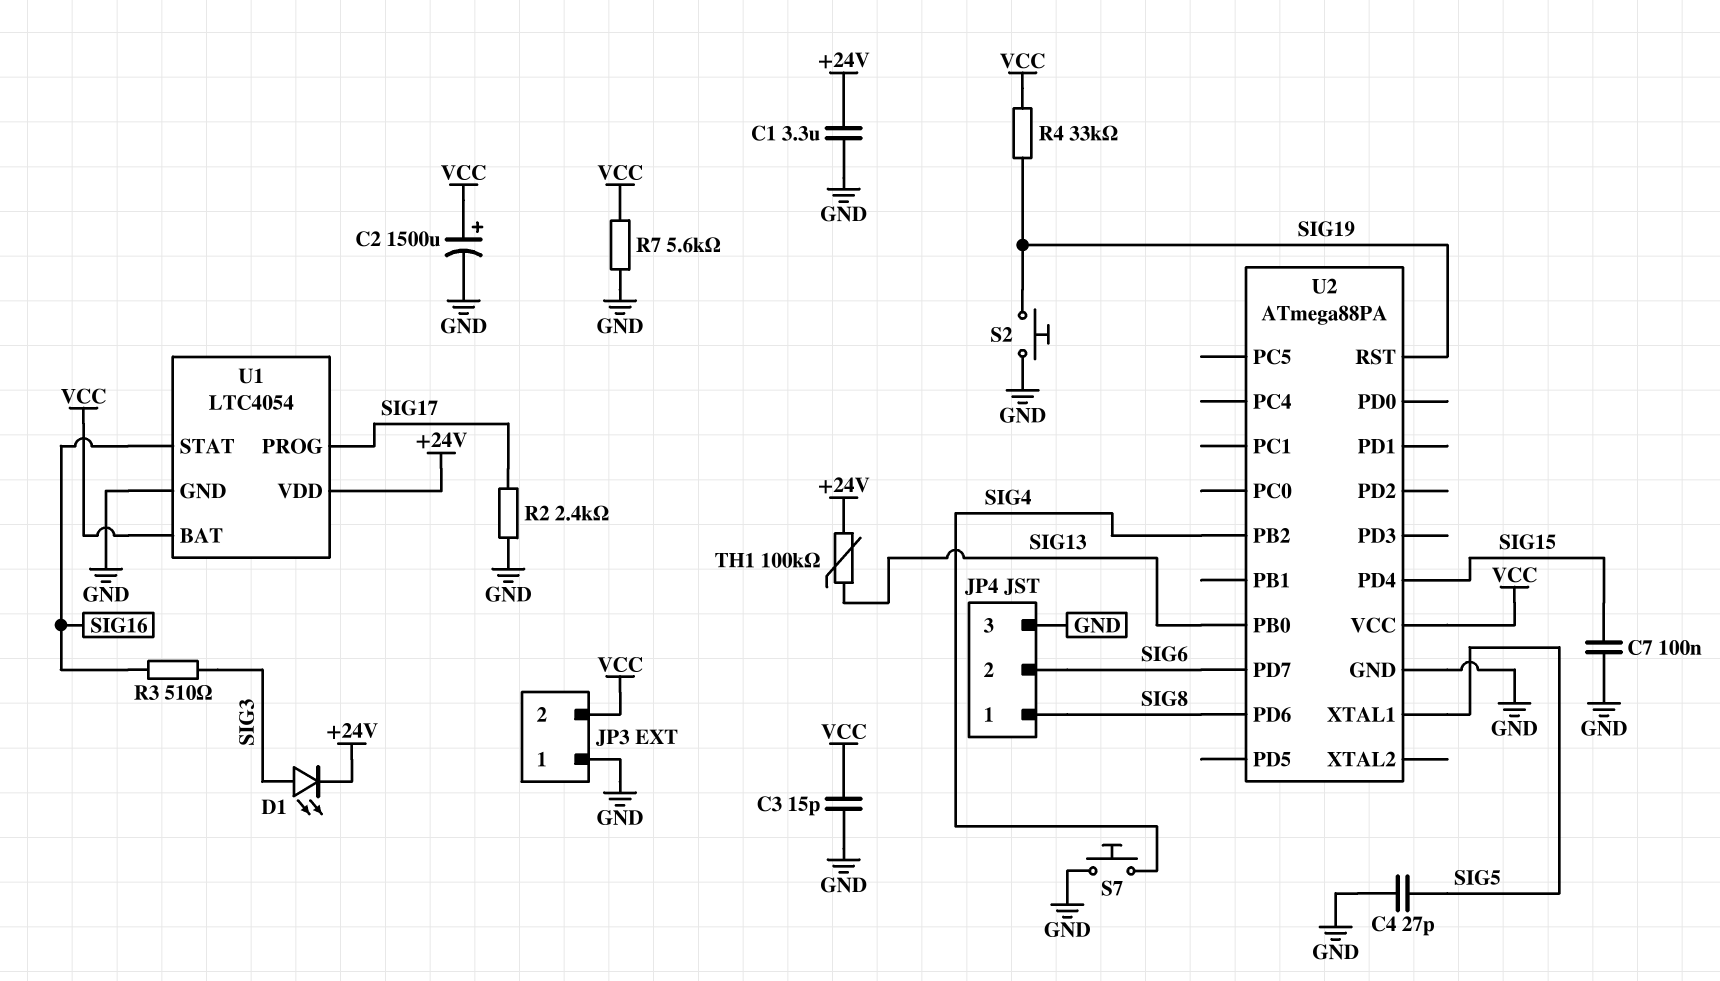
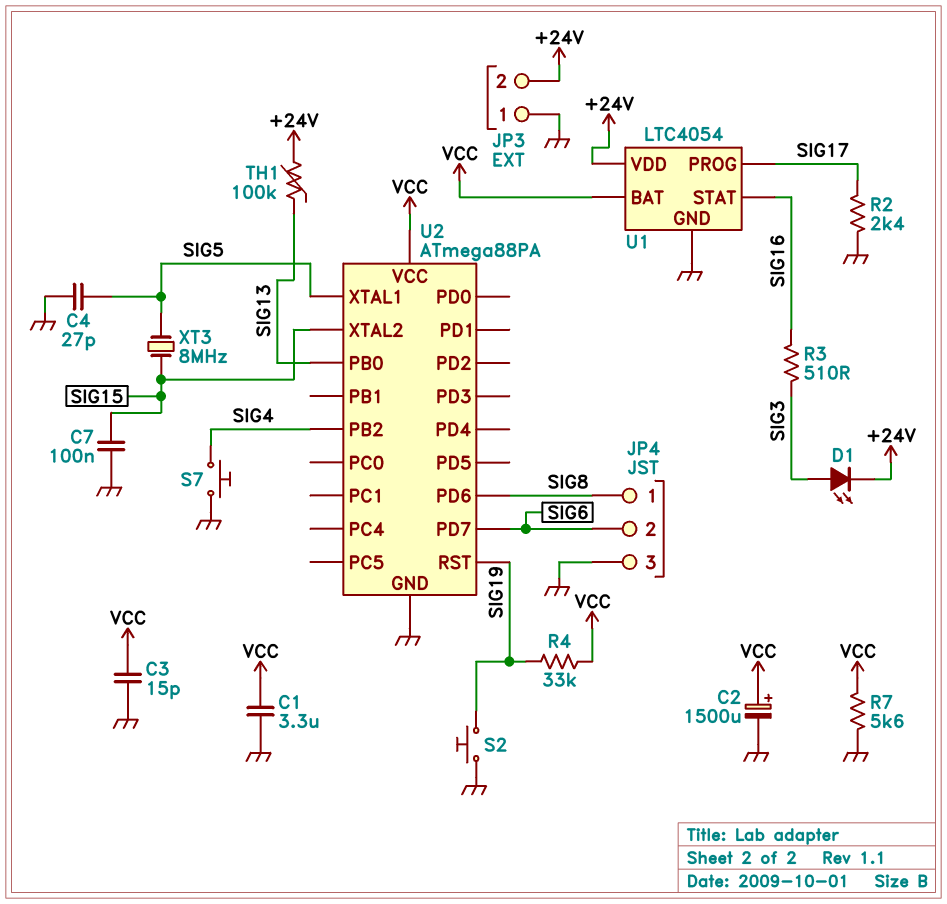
C1: 3.3uF (+24V, GND) -> 3.3uF (GND, VCC)
JP3 pin 2: VCC -> +24V
U2 pin PD4: SIG15 -> none
U2 pin XTAL2: none -> SIG15
XT3: none -> 8MHz (SIG5, SIG15)

